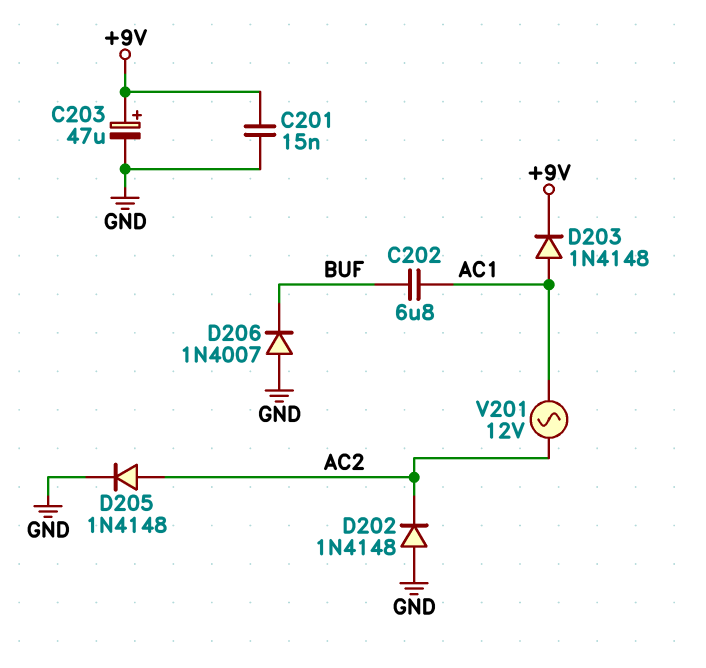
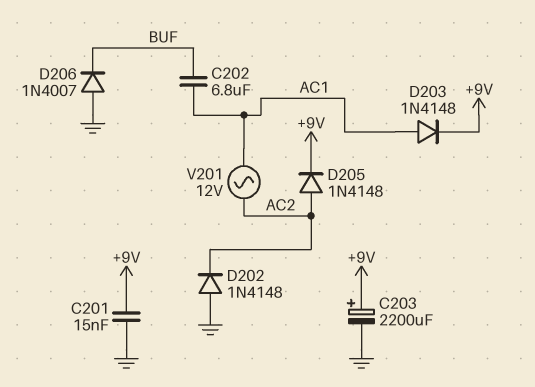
C203: 47uF (plus +9V, minus GND) -> 2200uF (plus +9V, minus GND)
D205: diode 1N4148 (A AC2, K GND) -> diode 1N4148 (A AC2, K +9V)

